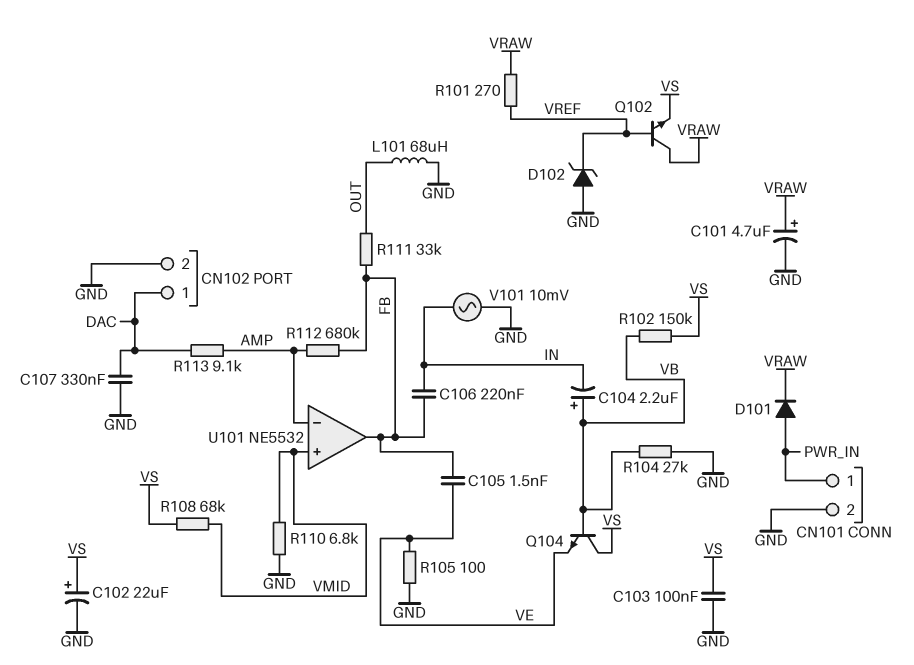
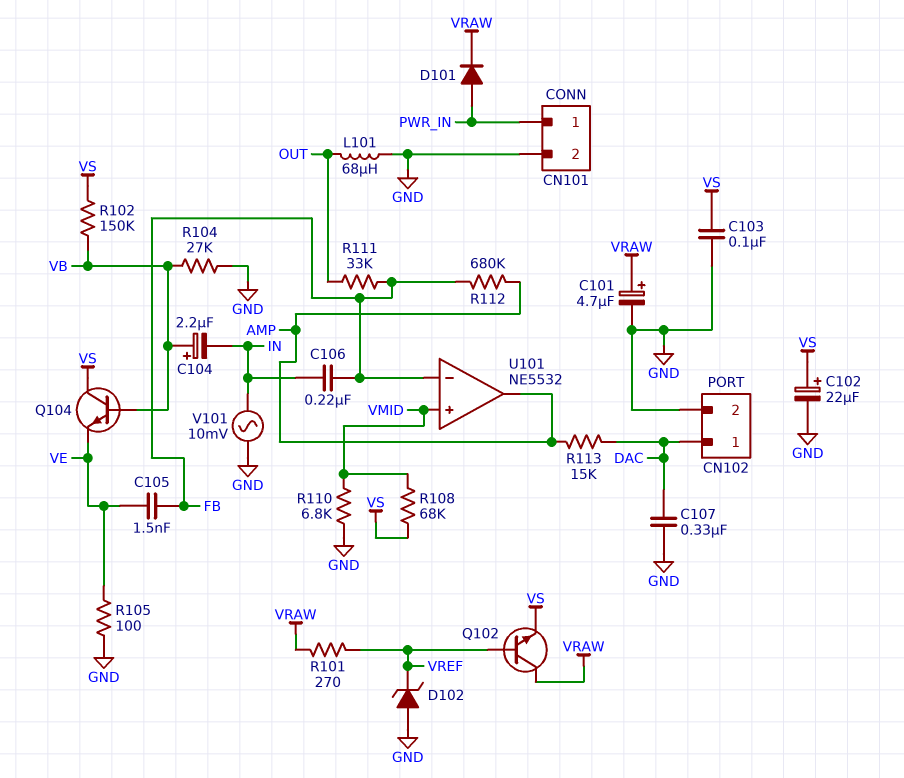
R113: 9.1k (AMP, DAC) -> 15k (AMP, DAC)
U101 pin in-: AMP -> FB
U101 pin out: FB -> AMP

